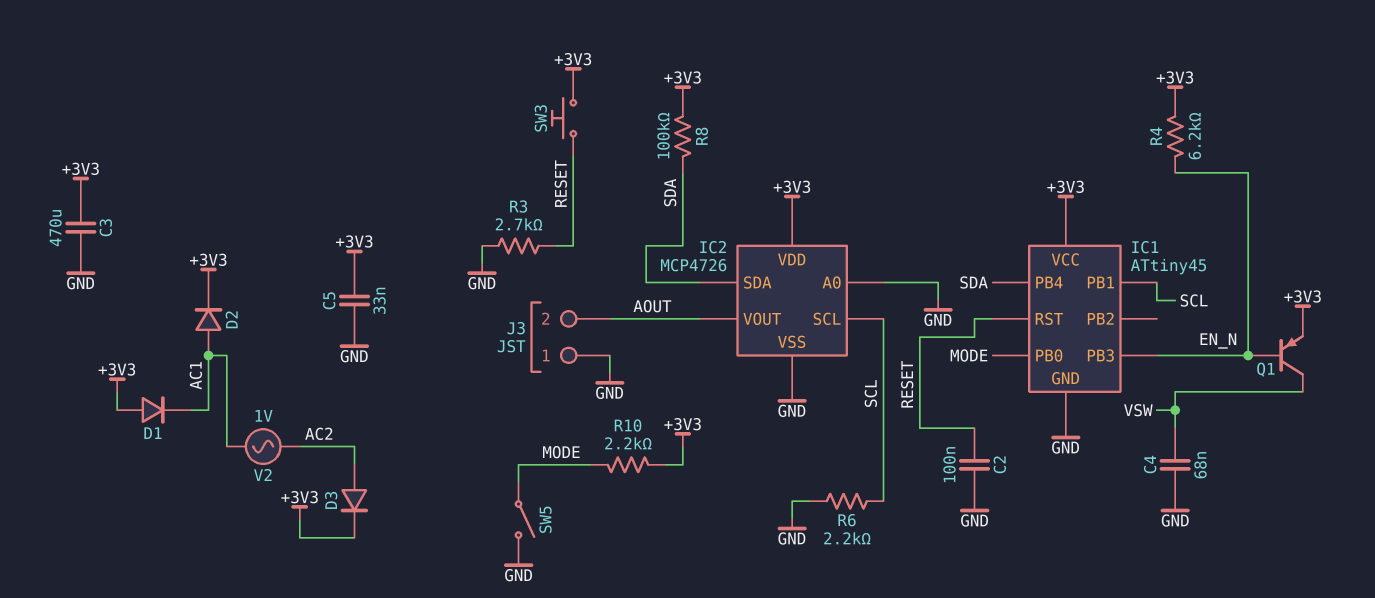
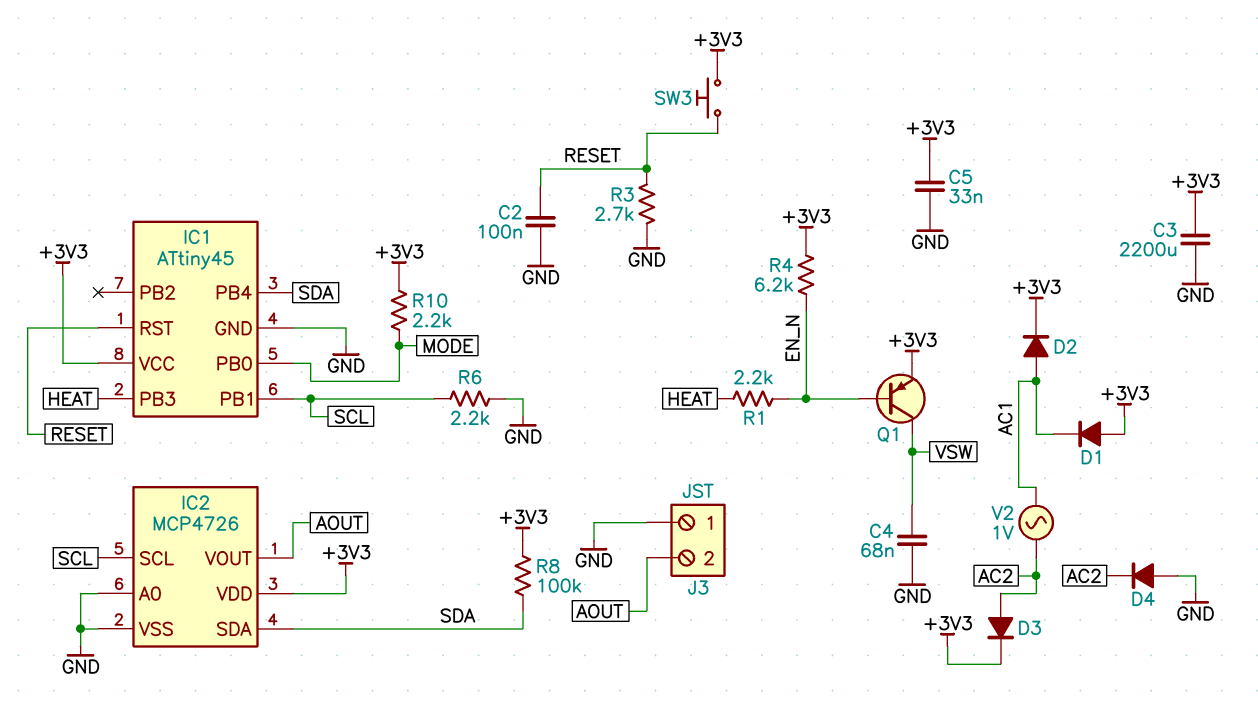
C3: 470uF (+3V3, GND) -> 2200uF (+3V3, GND)
D4: none -> diode (A GND, K AC2)
IC1 pin PB3: EN_N -> HEAT
R1: none -> 2.2k (EN_N, HEAT)
SW5: switch (GND, MODE) -> none

